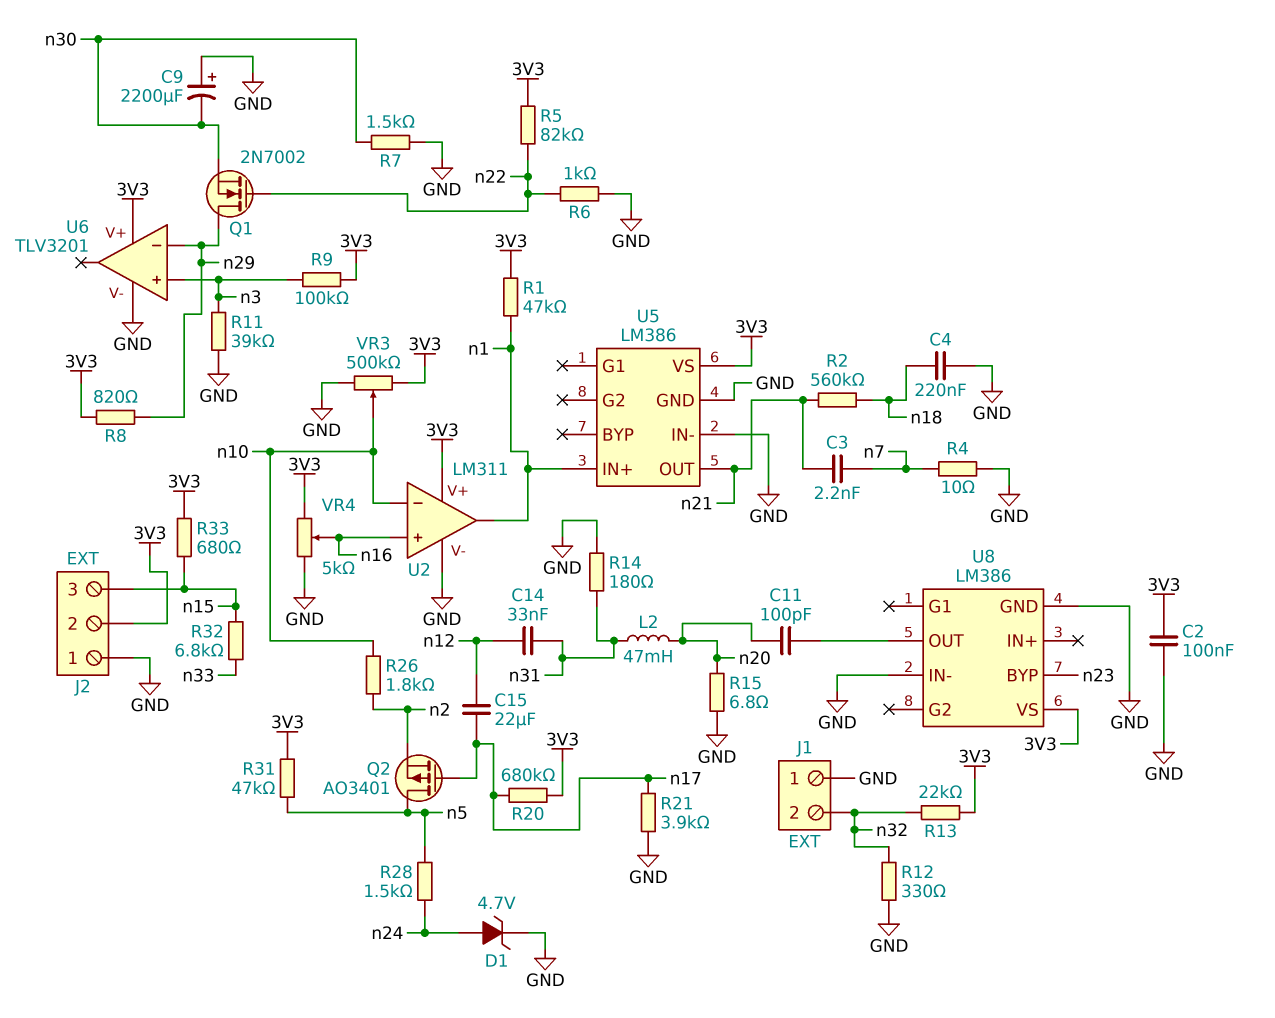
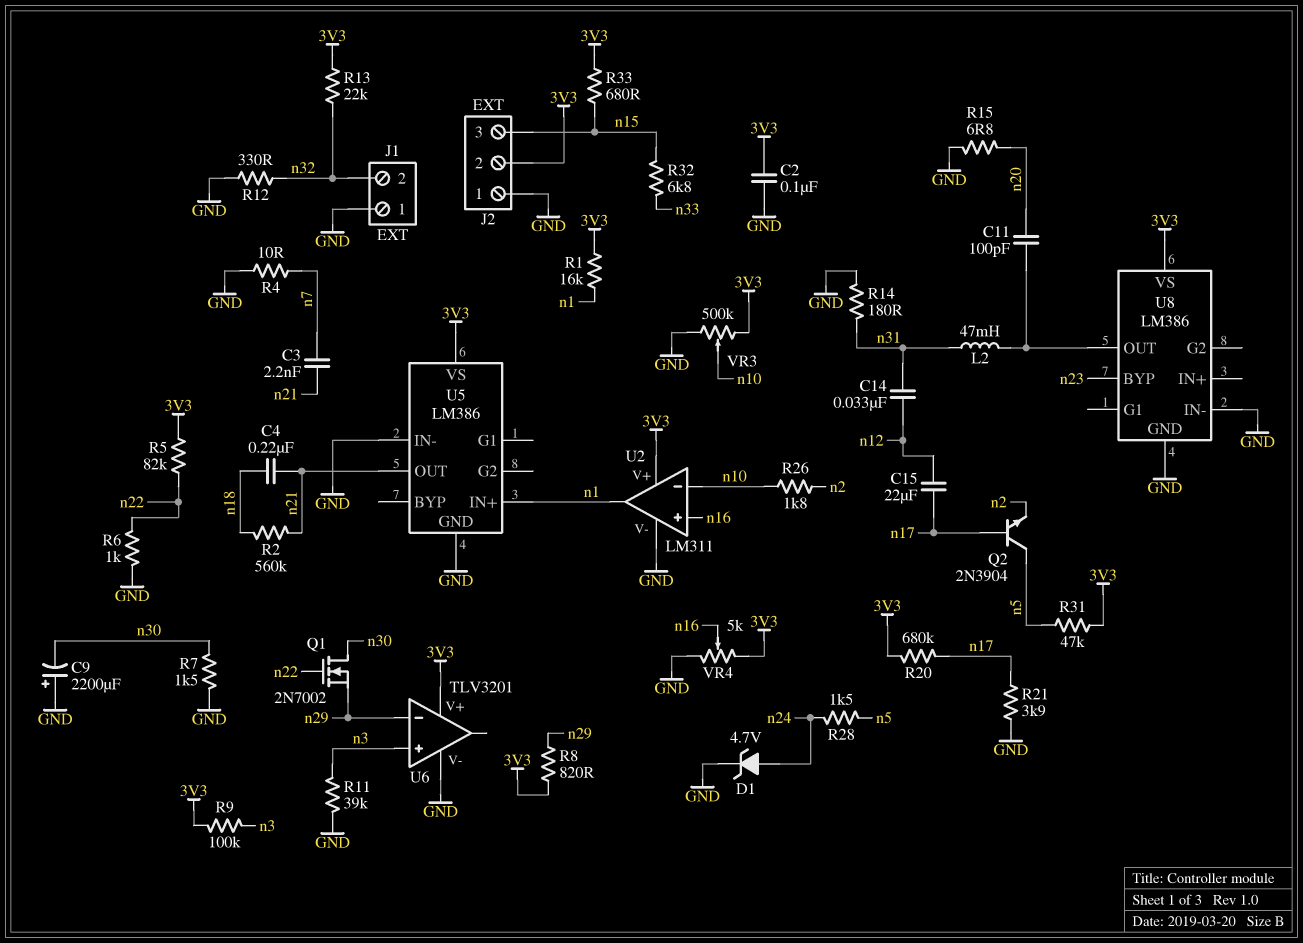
C4: 220nF (GND, n18) -> 220nF (n18, n21)
L2: 47mH (n20, n31) -> 47mH (U8/OUT, n31)
Q1: NMOS 2N7002 (G n22, D n29, S n30) -> NMOS 2N7002 (G n22, D n30, S n29)
Q2: PMOS AO3401 (G n17, D n5, S n2) -> NPN 2N3904 (B n17, C n5, E n2)
R1: 47k (3V3, n1) -> 16k (3V3, n1)

